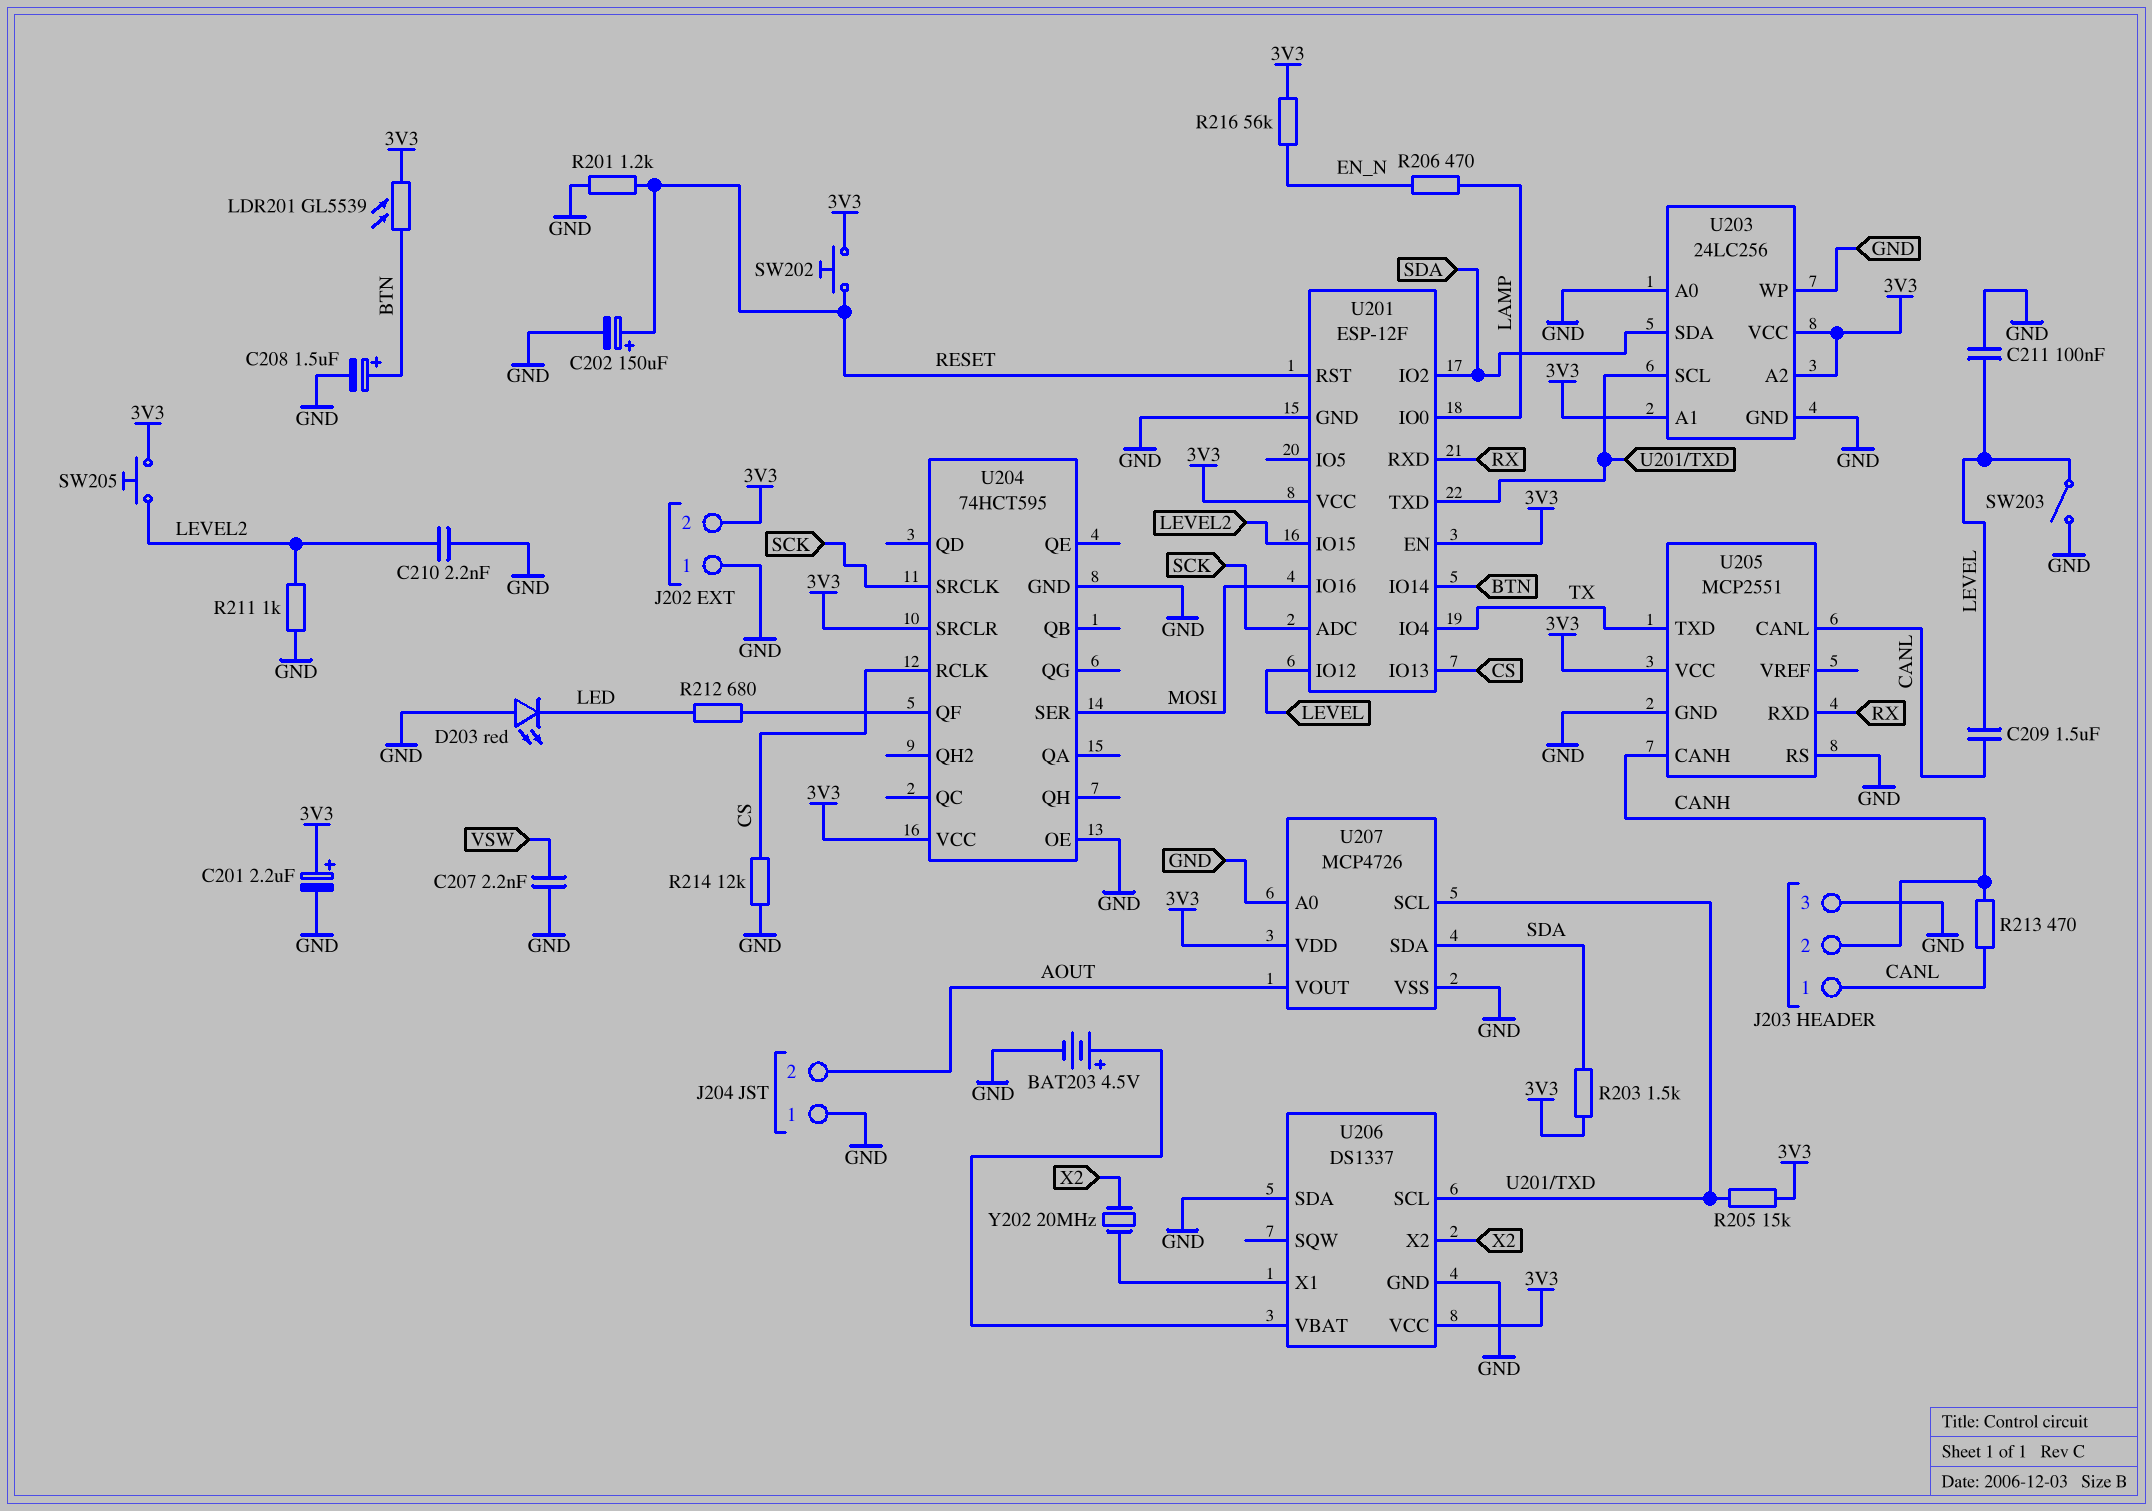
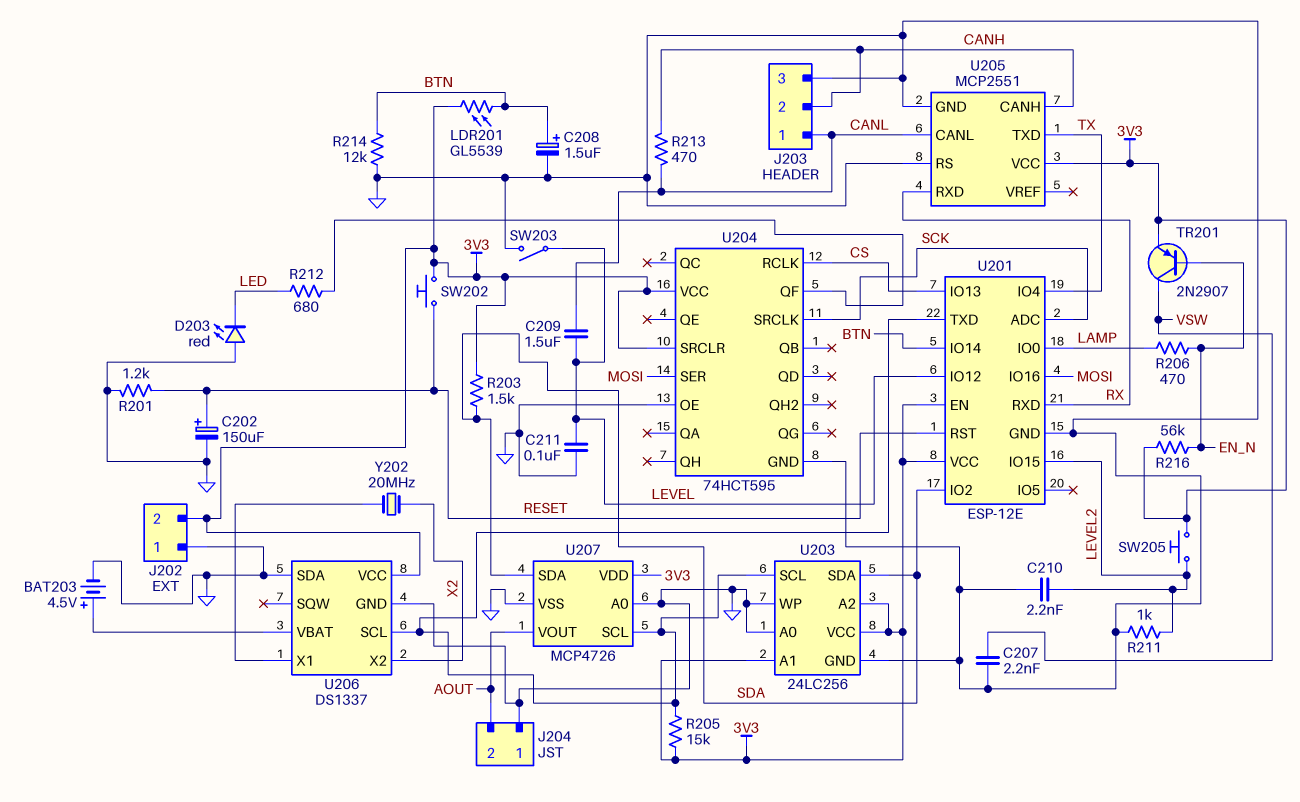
C201: 2.2uF (plus 3V3, minus GND) -> none
R214: 12k (CS, GND) -> 12k (BTN, GND)
TR201: none -> PNP 2N2907 (B EN_N, C VSW, E 3V3)
U201: ESP-12F -> ESP-12E

